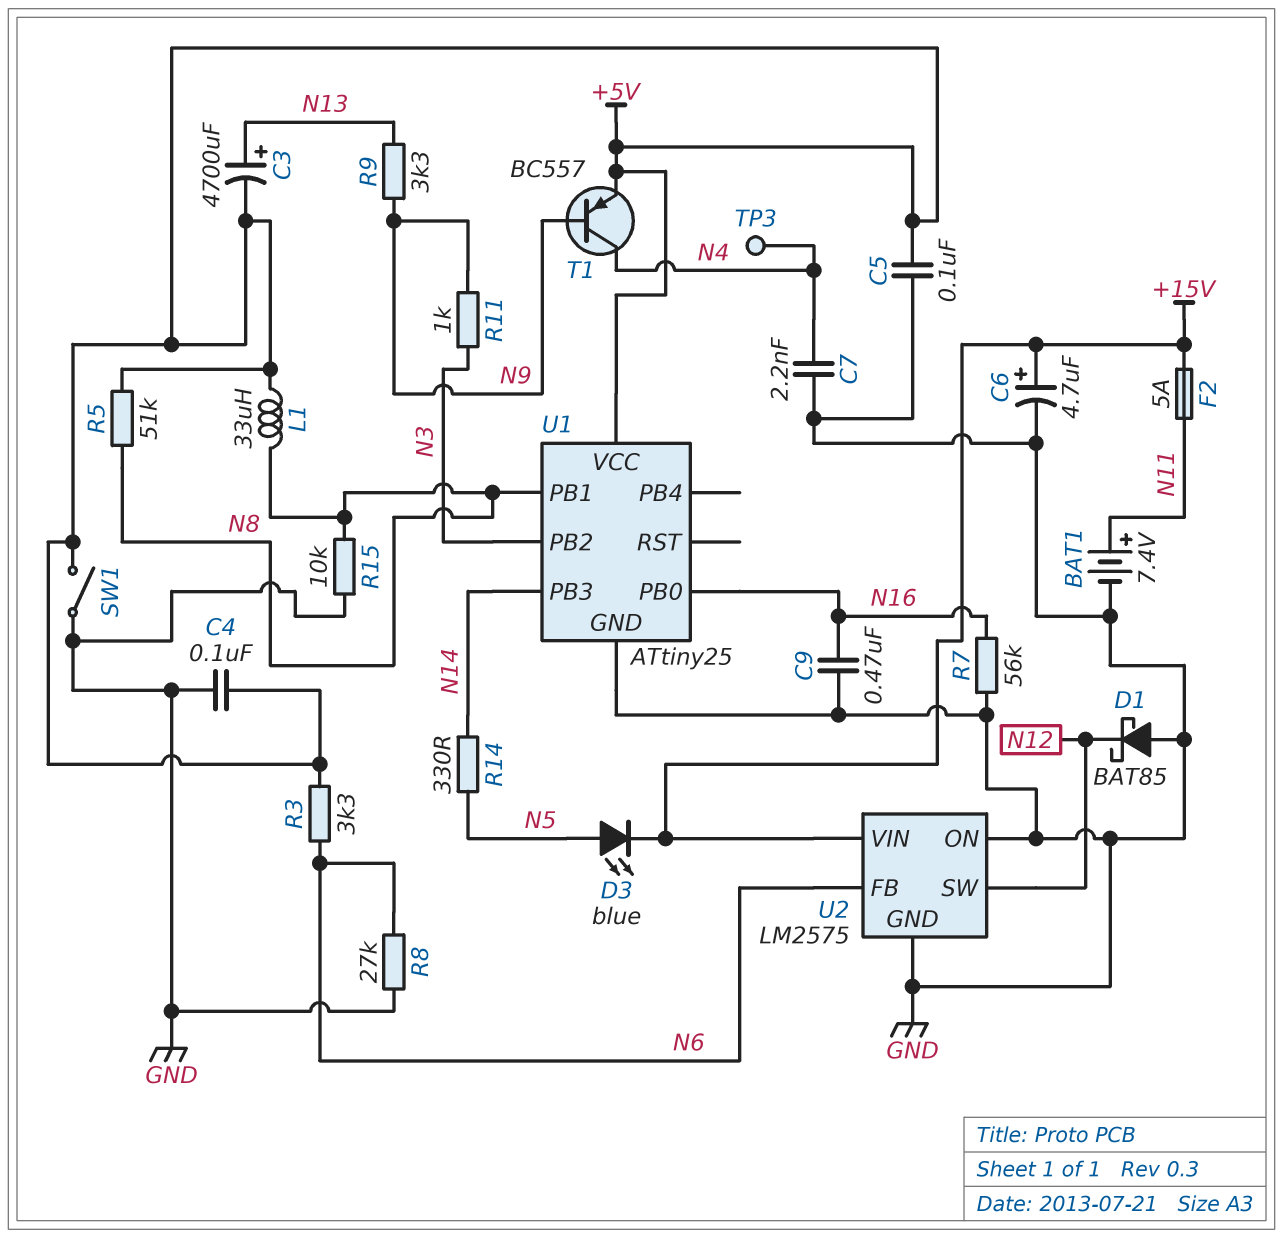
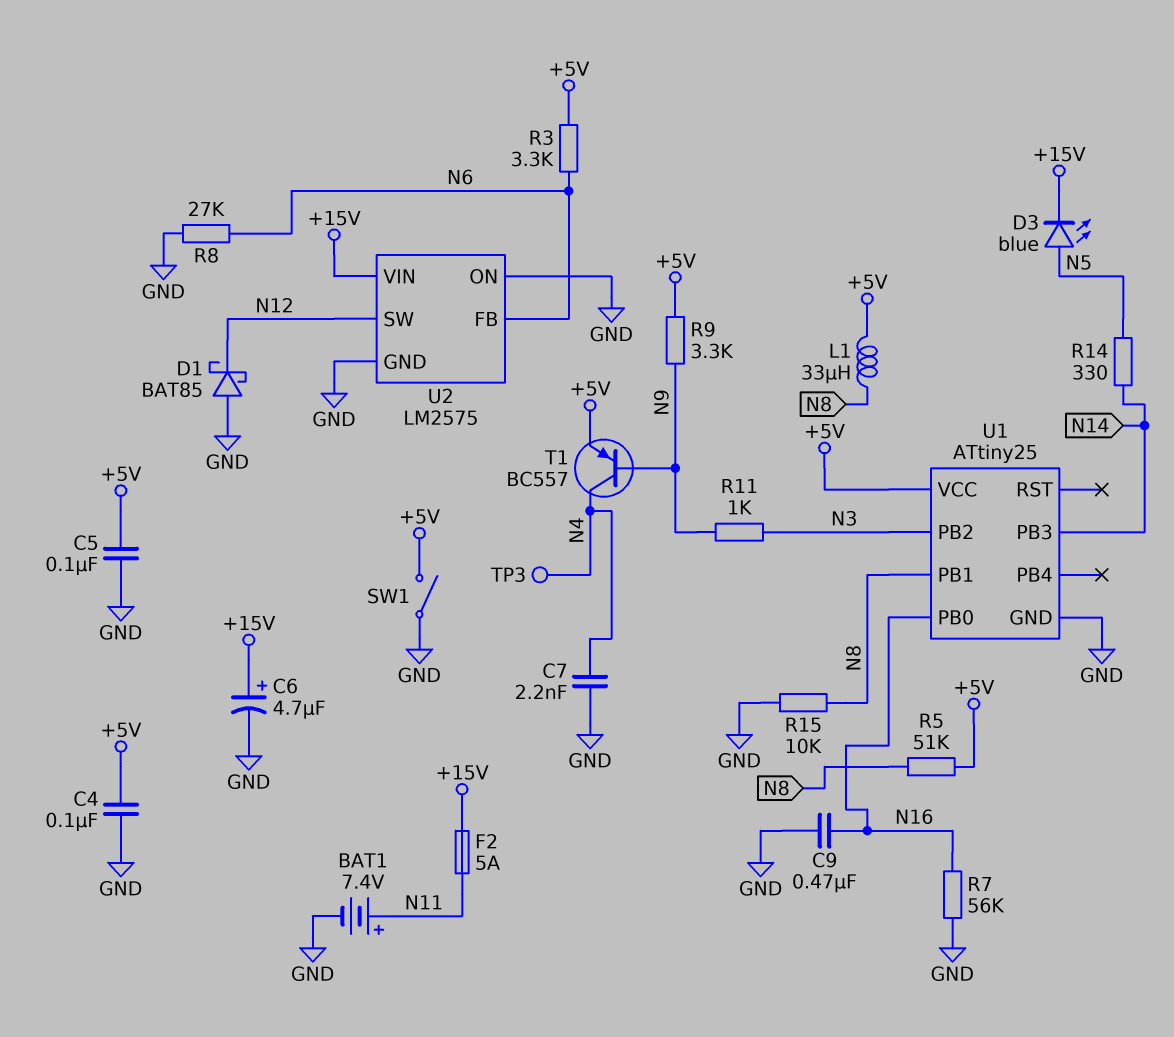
C3: 4700uF (plus N13, minus +5V) -> none
R9: 3.3k (N9, N13) -> 3.3k (+5V, N9)

